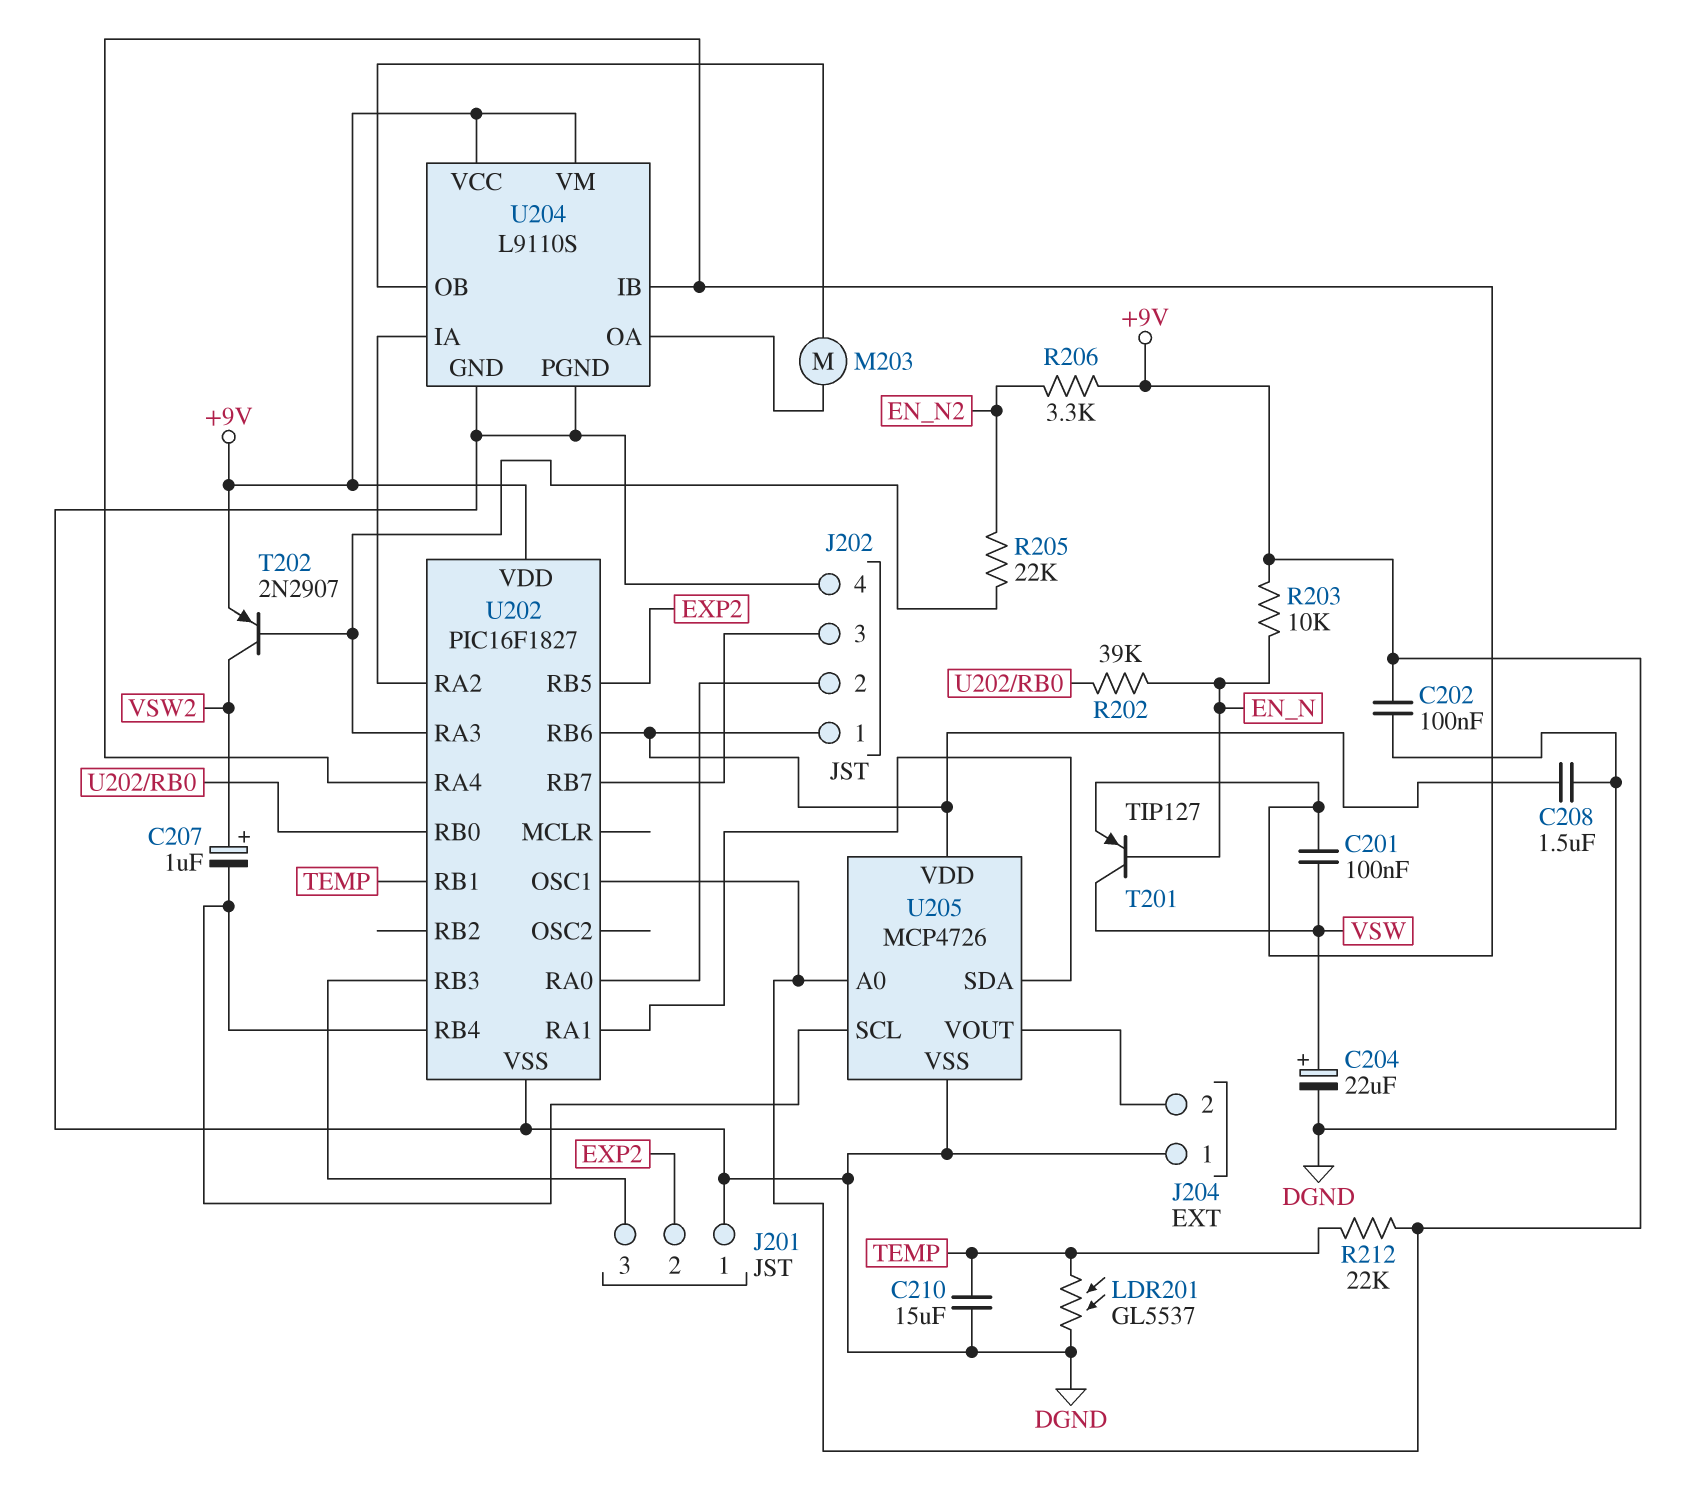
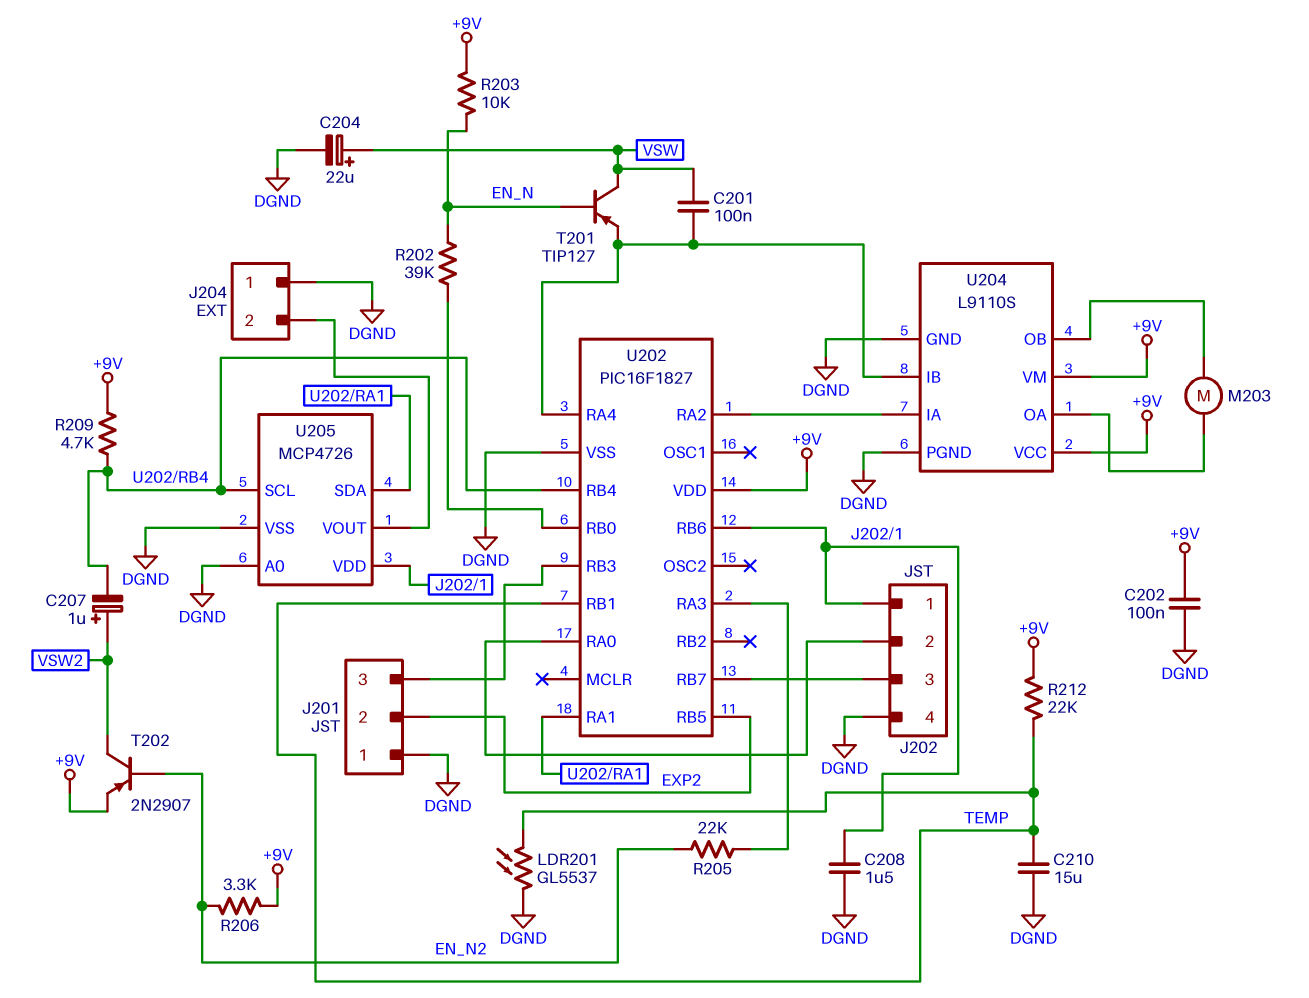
R209: none -> 4.7k (+9V, U202/RB4)
T202: PNP 2N2907 (B U202/RA3, C VSW2, E +9V) -> PNP 2N2907 (B EN_N2, C VSW2, E +9V)
U202 pin OSC1: +9V -> none
U205 pin A0: +9V -> DGND

